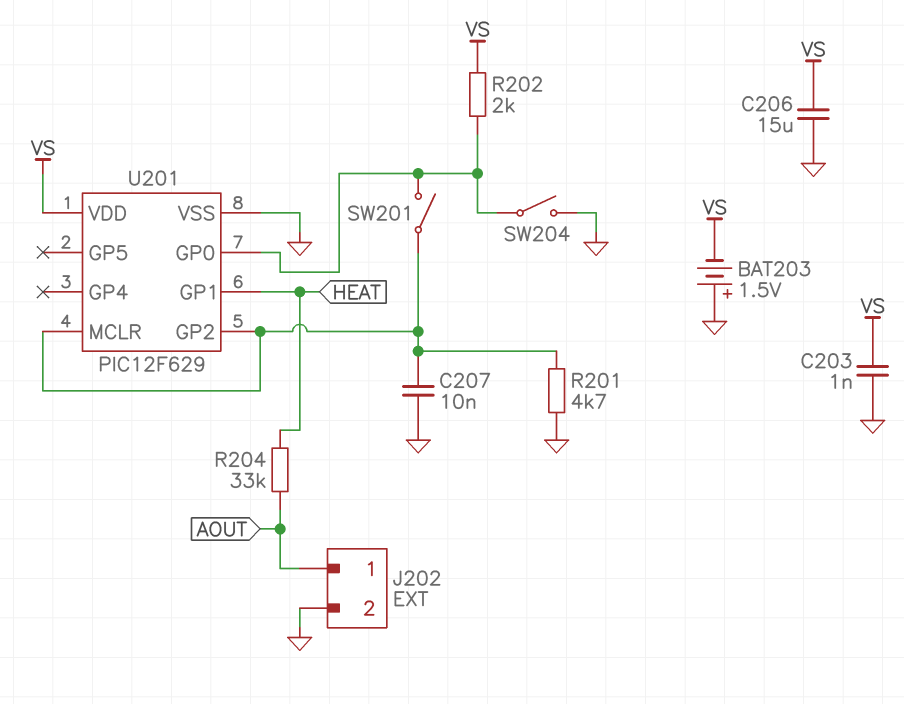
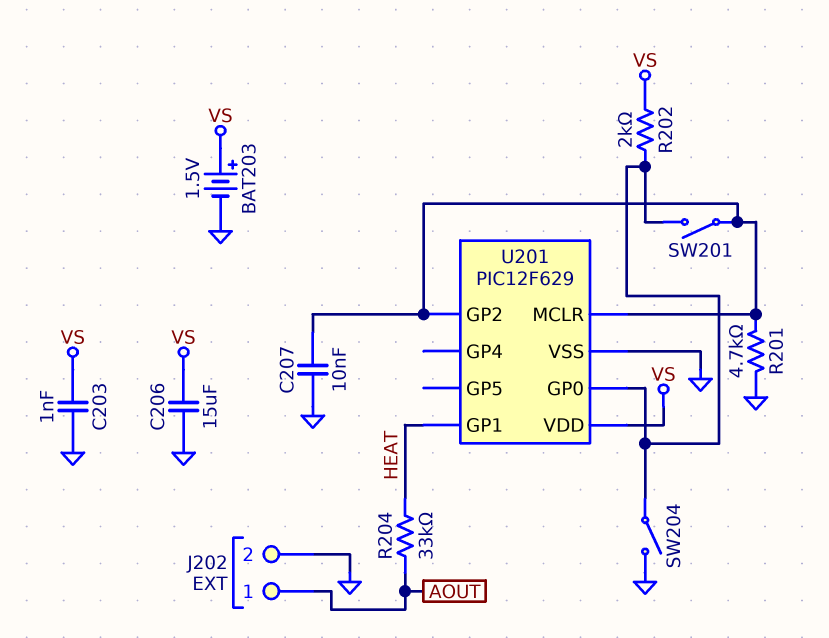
BAT203: 1.5V (plus GND, minus VS) -> 1.5V (plus VS, minus GND)

